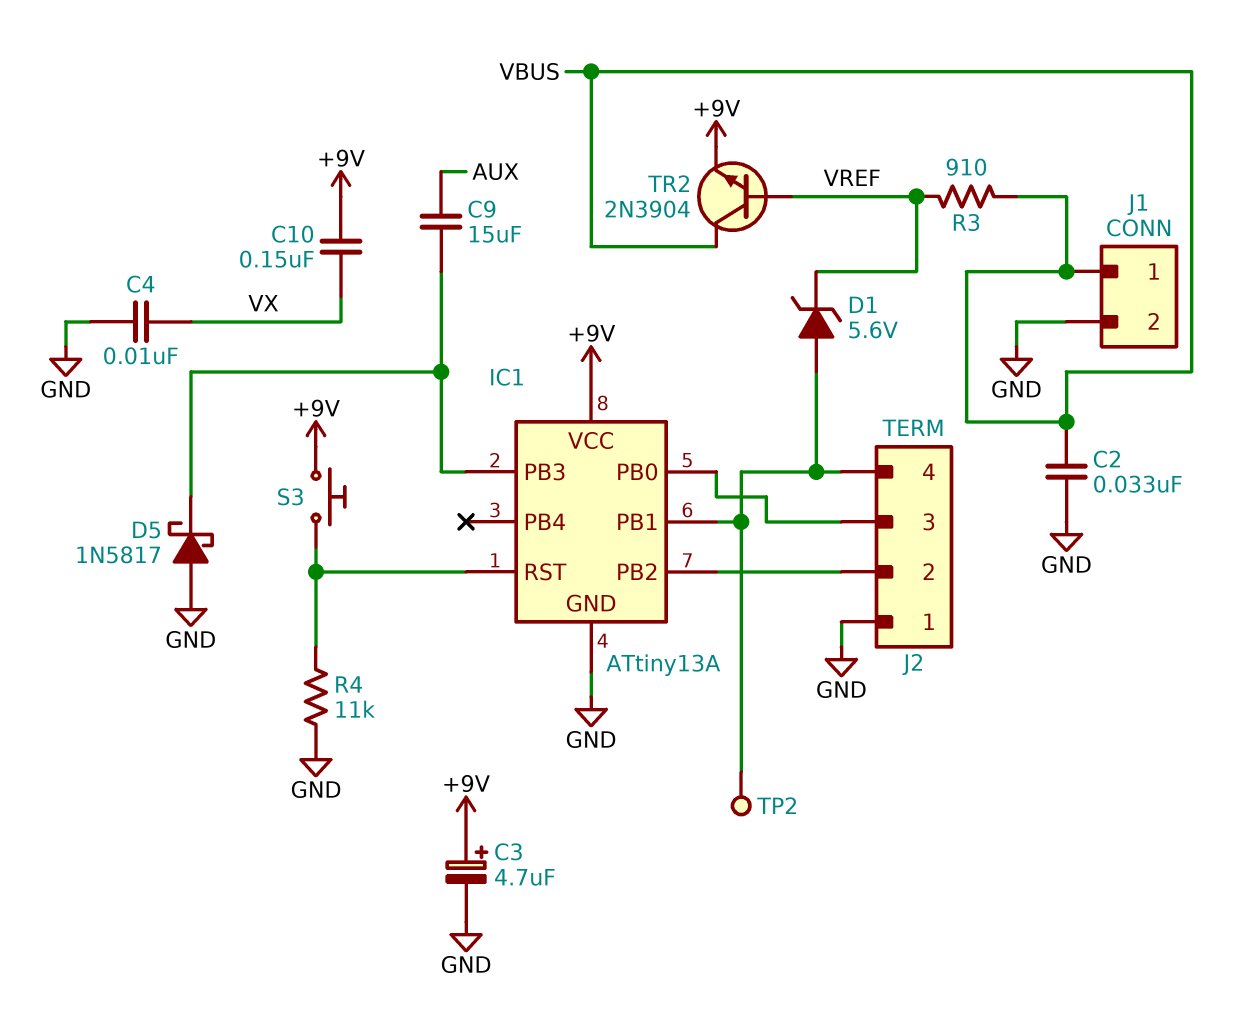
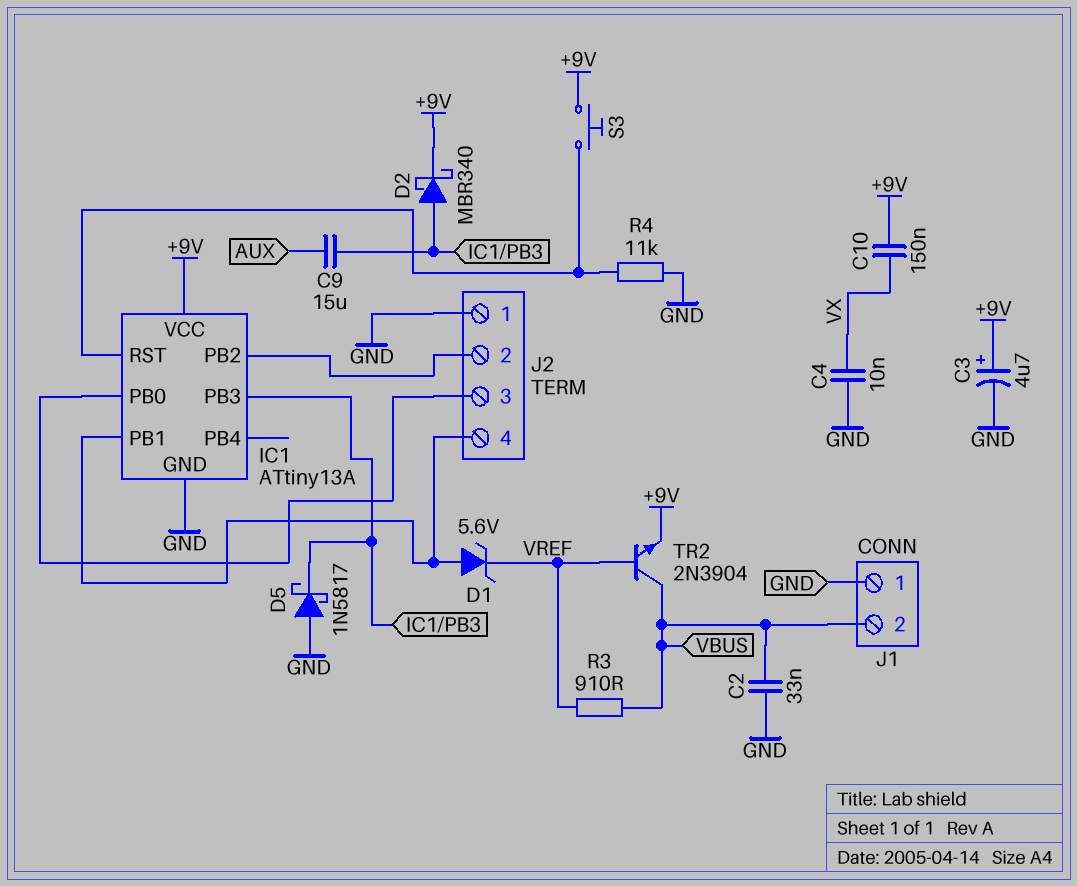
D2: none -> schottky MBR340 (A IC1/PB3, K +9V)
J1 pin 1: VBUS -> GND
J1 pin 2: GND -> VBUS
TP2: test point (IC1/PB1) -> none

